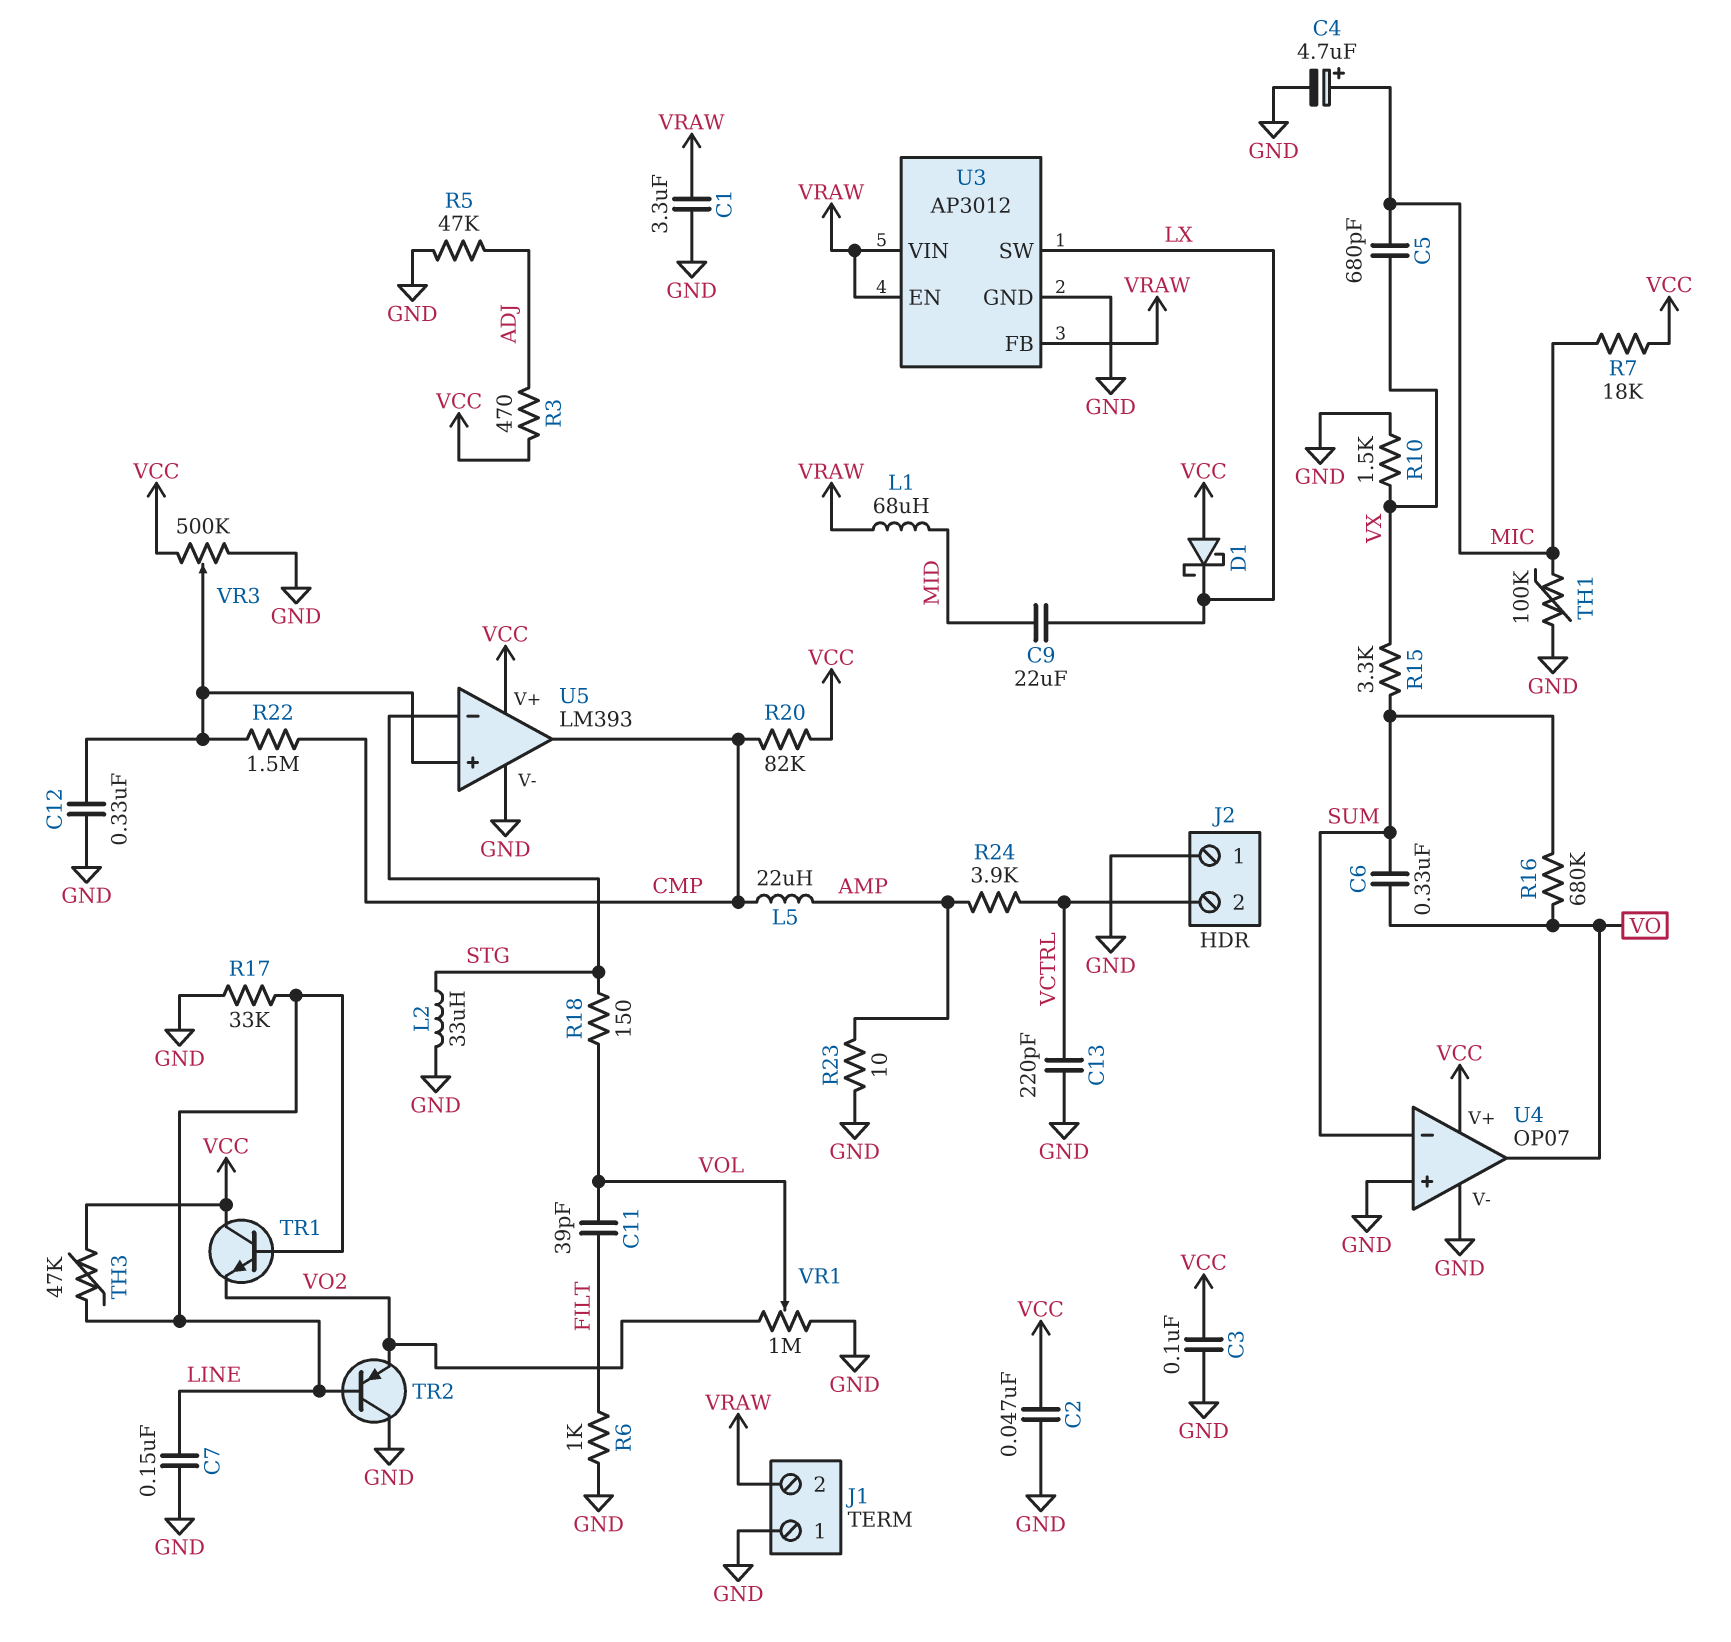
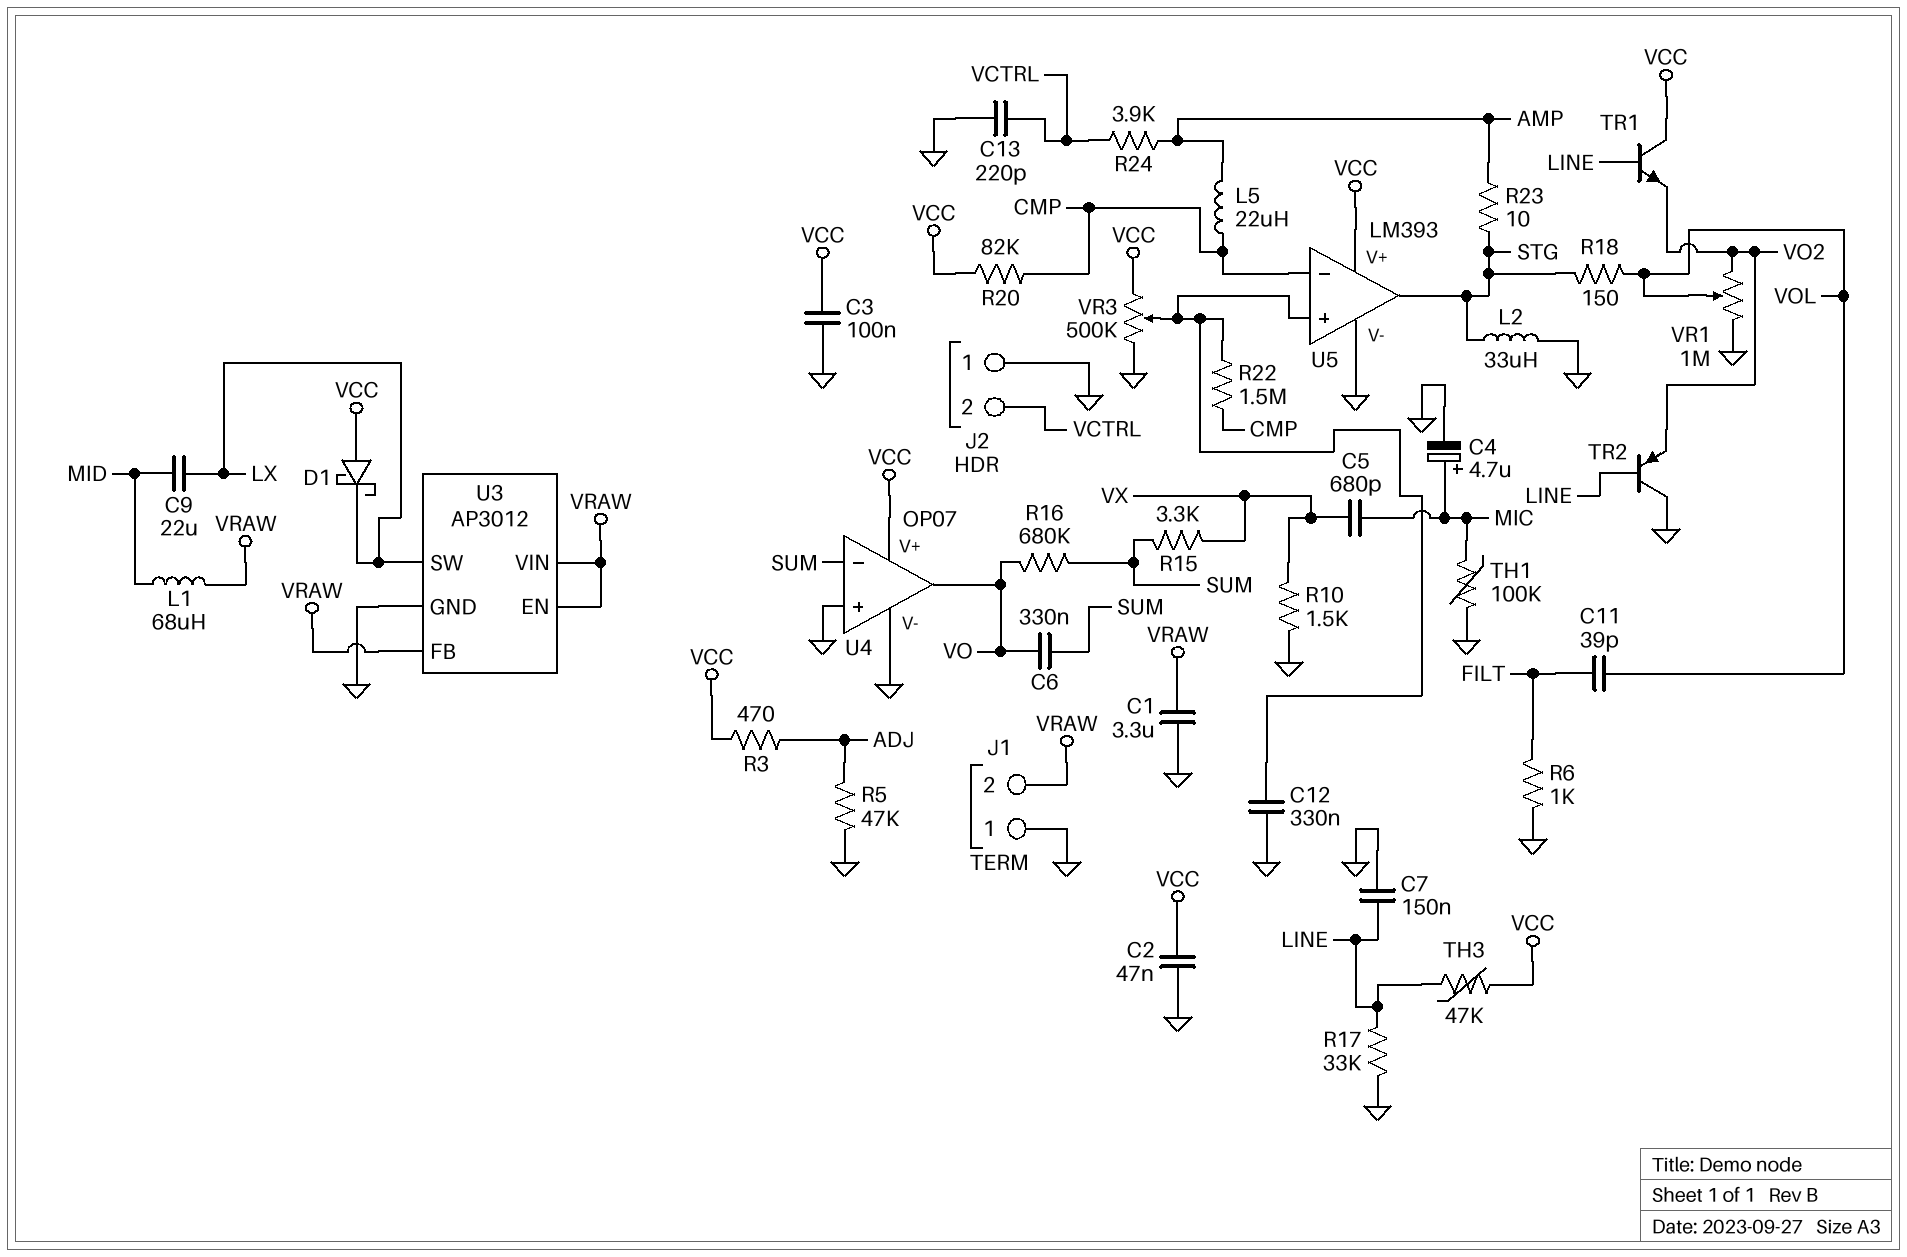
R7: 18k (MIC, VCC) -> none
R23: 10 (AMP, GND) -> 10 (AMP, STG)
U5 pin in-: STG -> CMP
U5 pin out: CMP -> STG

